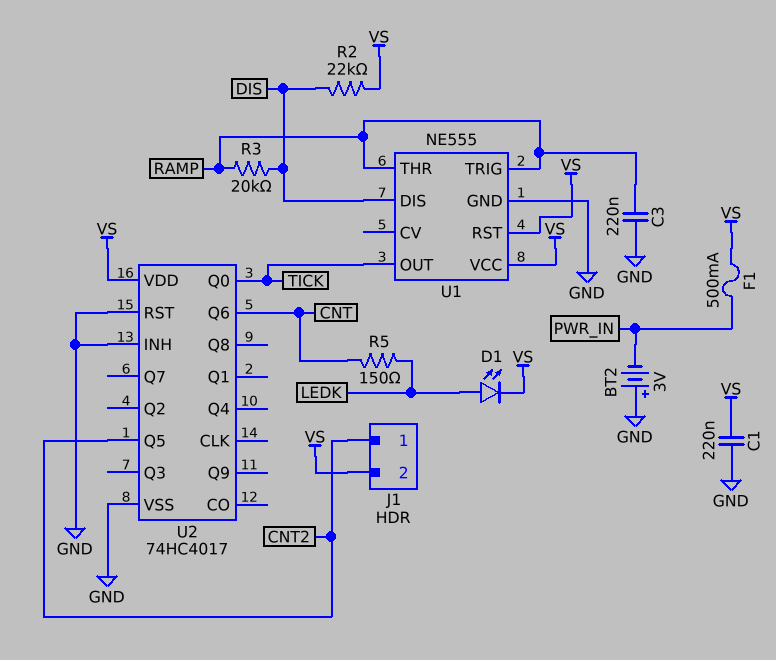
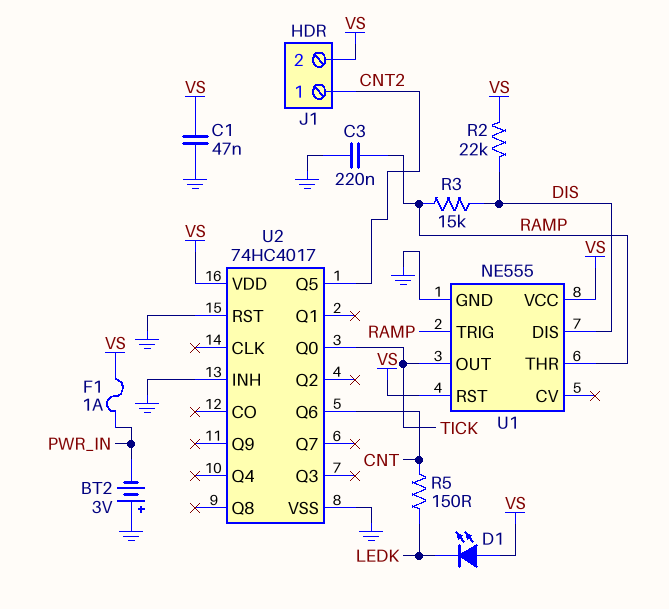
C1: 220nF (GND, VS) -> 47nF (GND, VS)
D1: LED (A LEDK, K VS) -> LED (A VS, K LEDK)
F1: 500mA (PWR_IN, VS) -> 1A (PWR_IN, VS)
R3: 20k (DIS, RAMP) -> 15k (DIS, RAMP)

